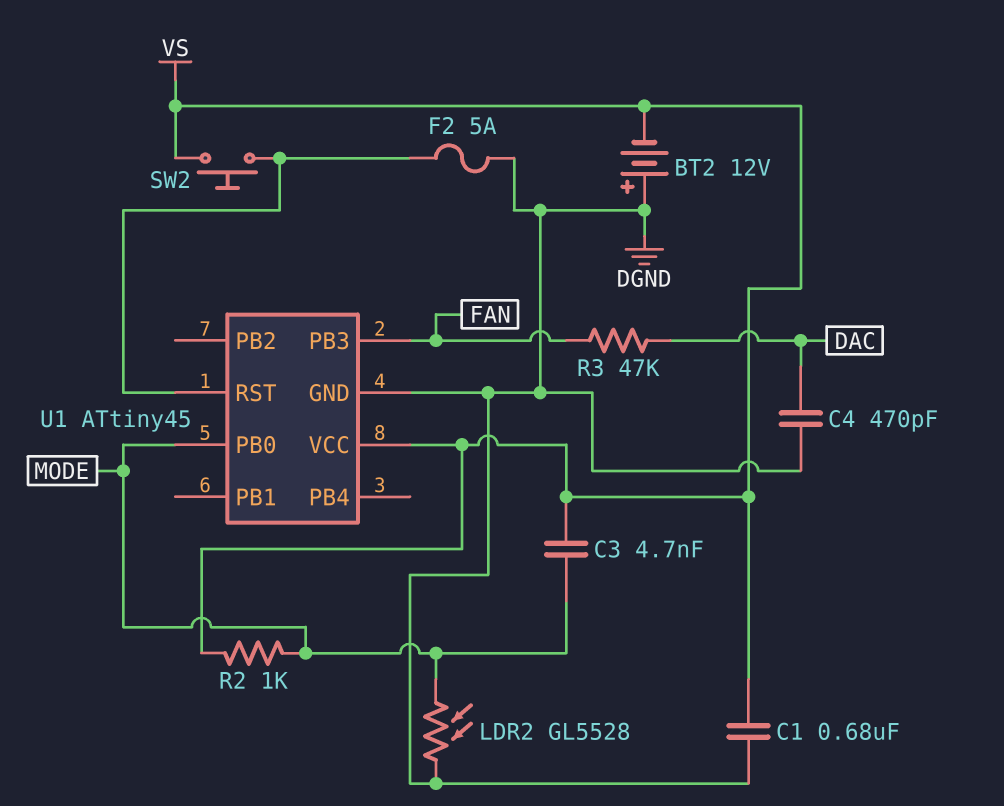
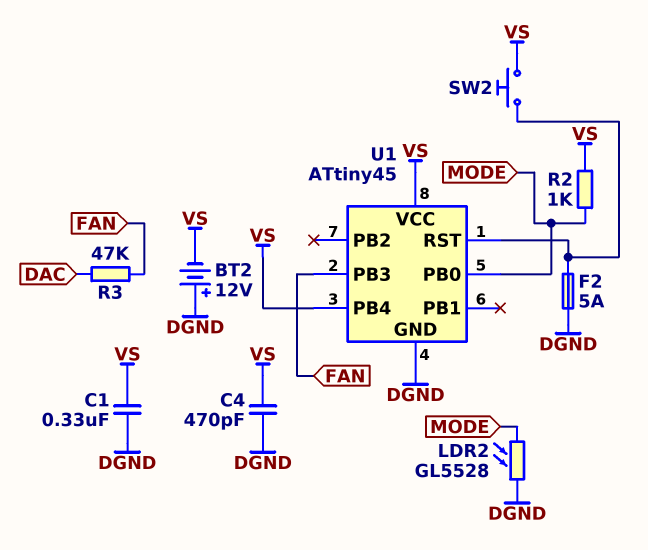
C1: 680nF (DGND, VS) -> 330nF (DGND, VS)
C3: 4.7nF (MODE, VS) -> none
C4: 470pF (DAC, DGND) -> 470pF (DGND, VS)
U1 pin PB4: none -> VS

